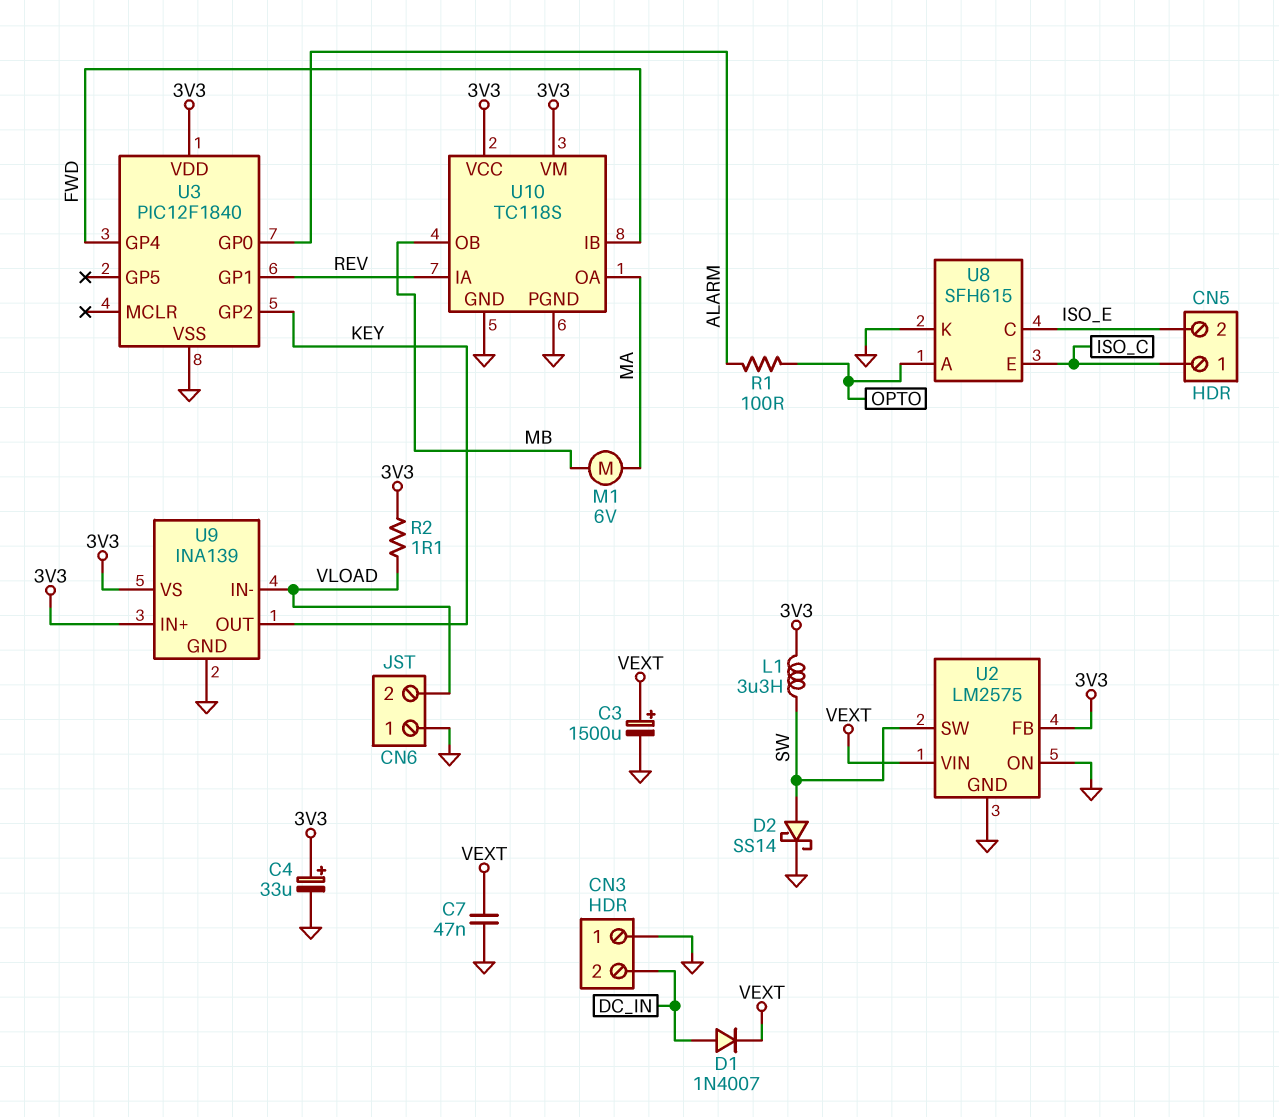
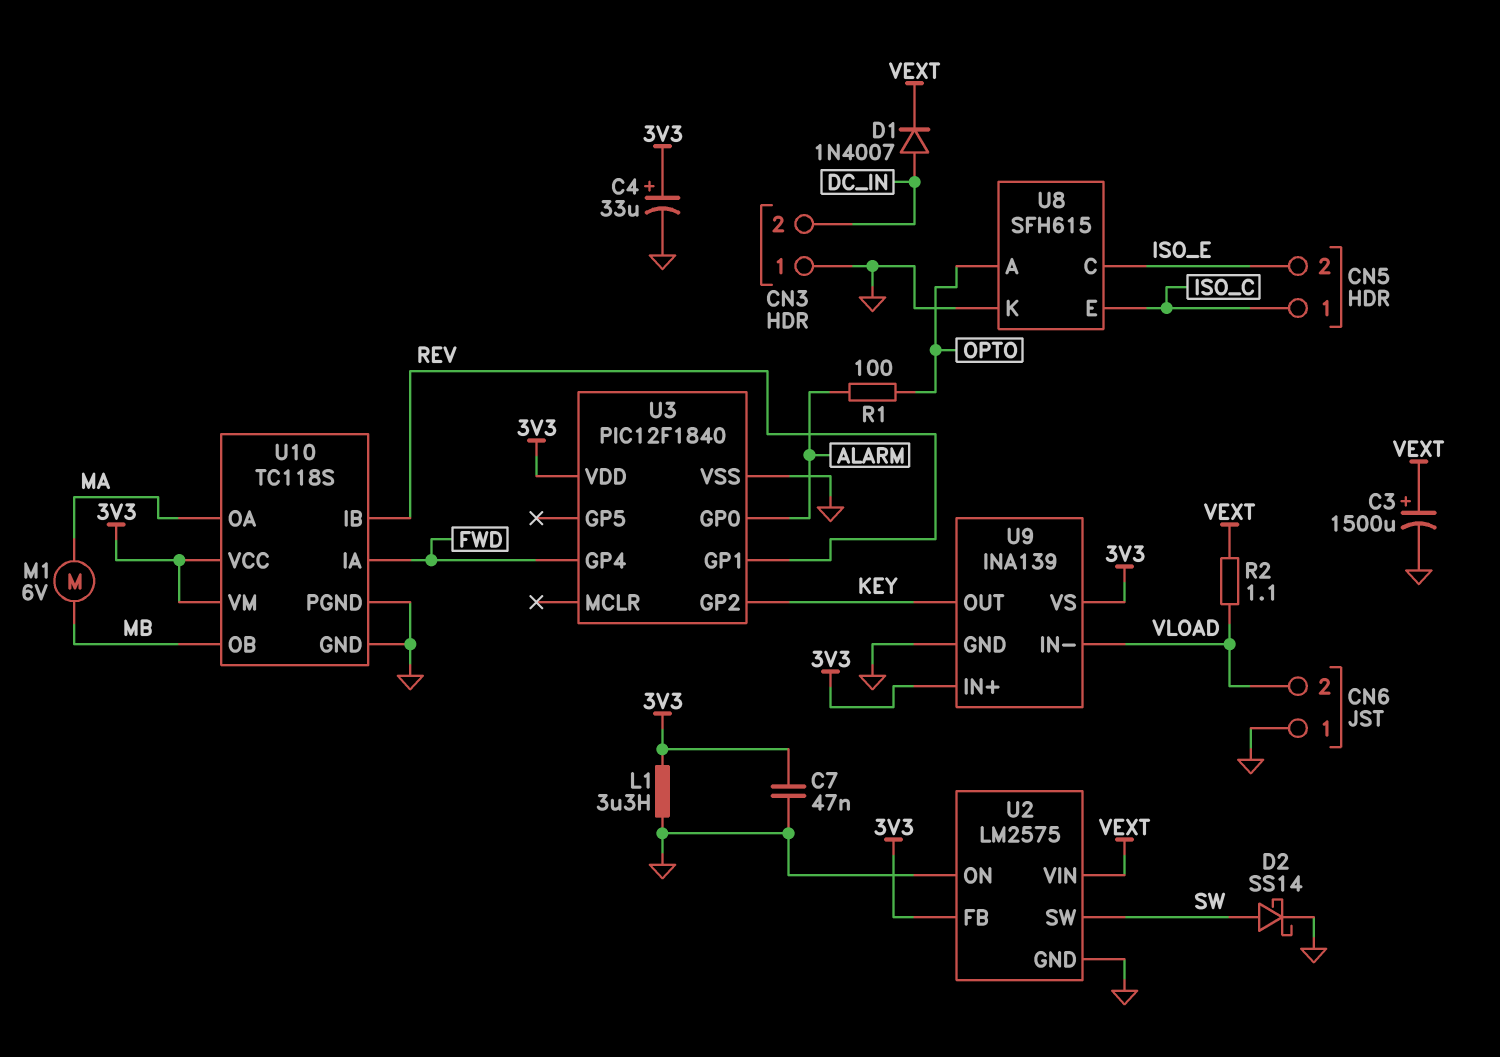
C7: 47nF (GND, VEXT) -> 47nF (3V3, GND)
L1: 3.3uH (3V3, SW) -> 3.3uH (3V3, GND)
R2: 1.1 (3V3, VLOAD) -> 1.1 (VEXT, VLOAD)
U10 pin IA: REV -> FWD
U10 pin IB: FWD -> REV

